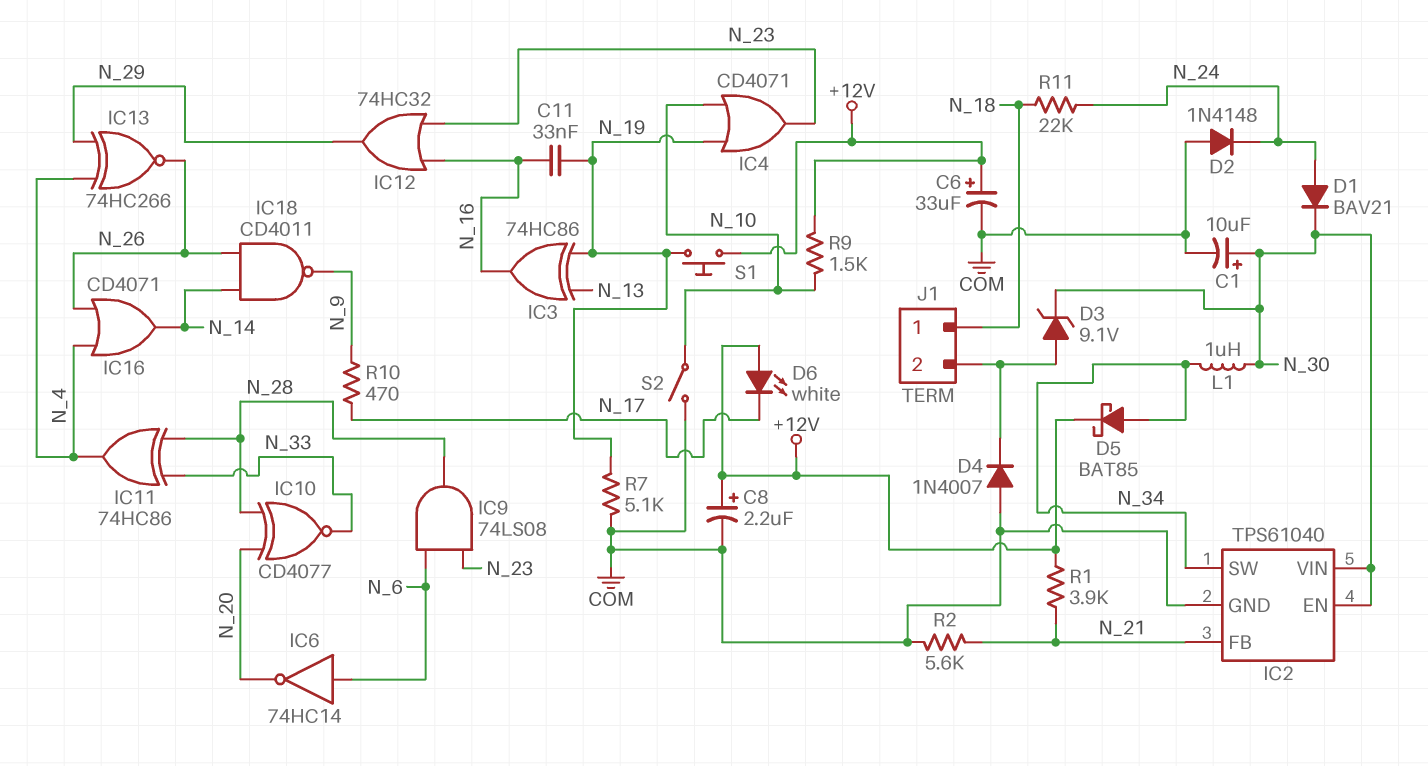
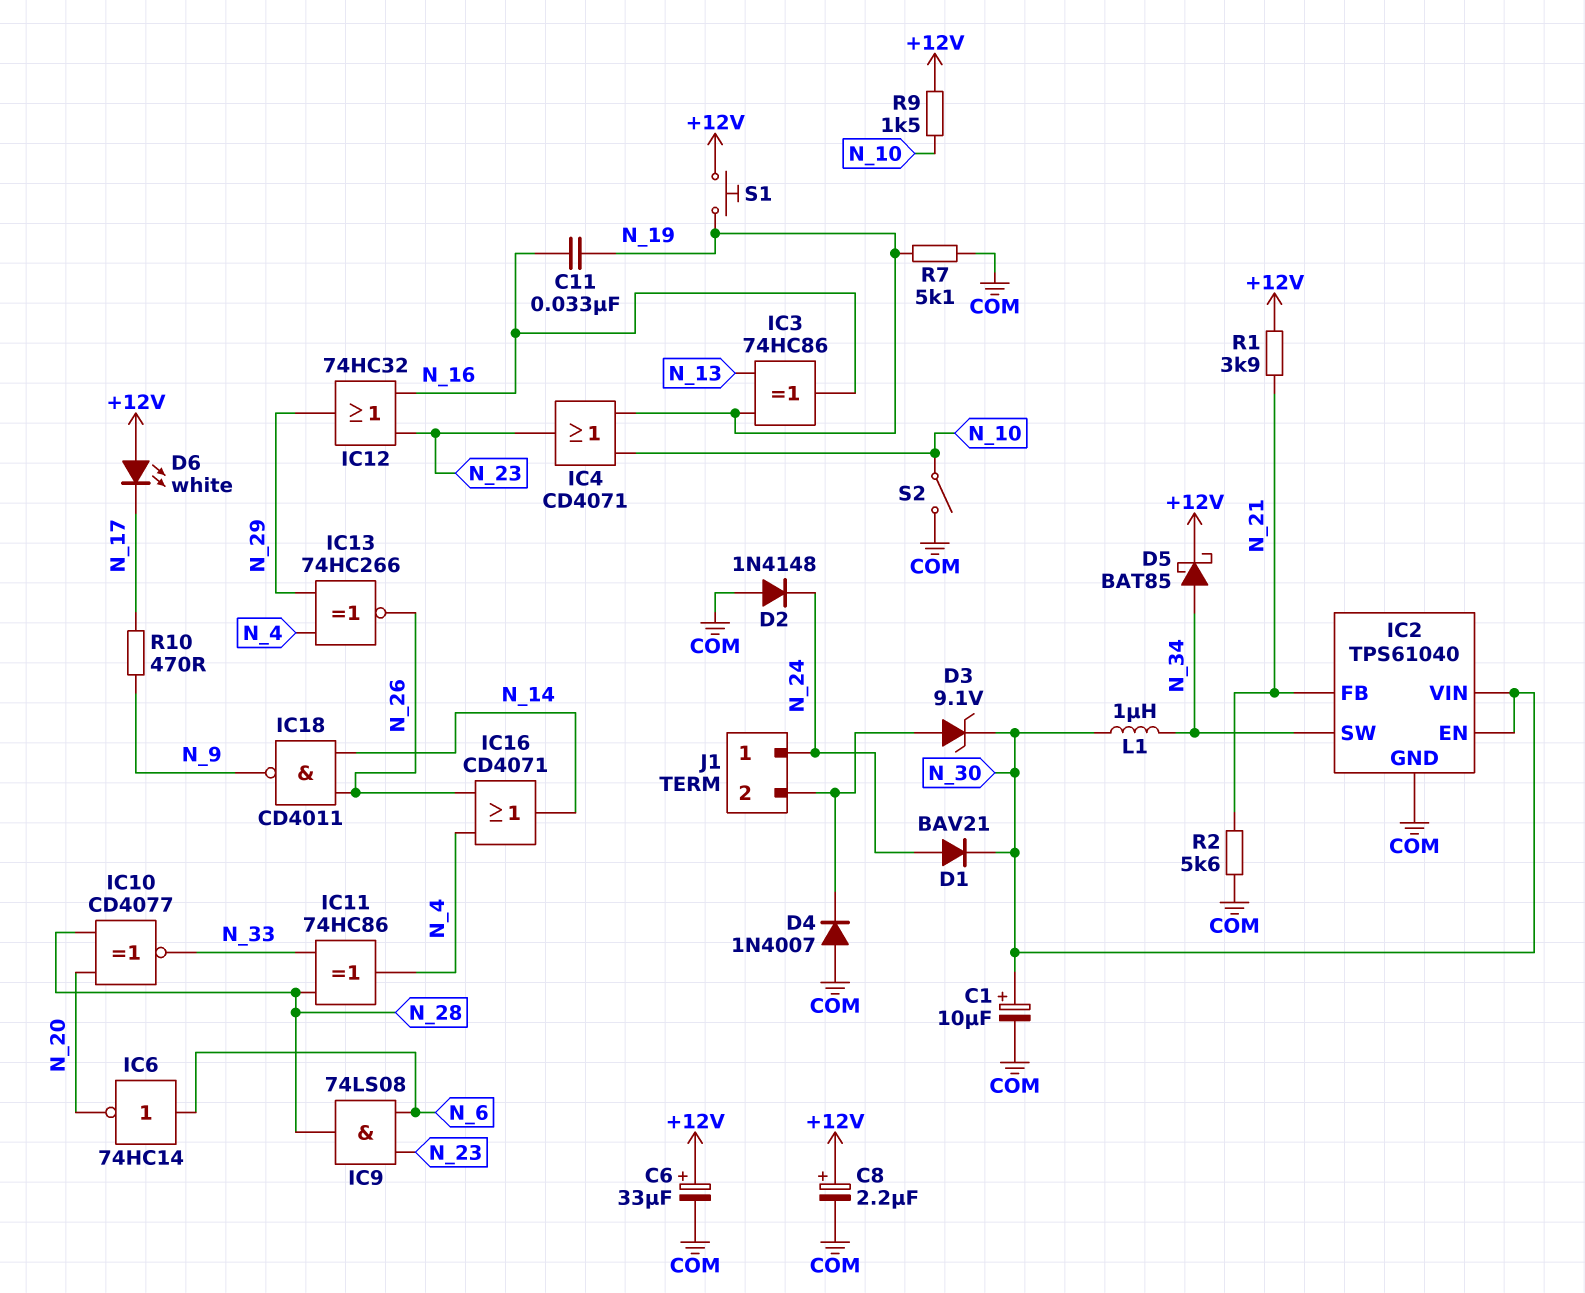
J1 pin 1: N_18 -> N_24
R11: 22k (N_18, N_24) -> none

